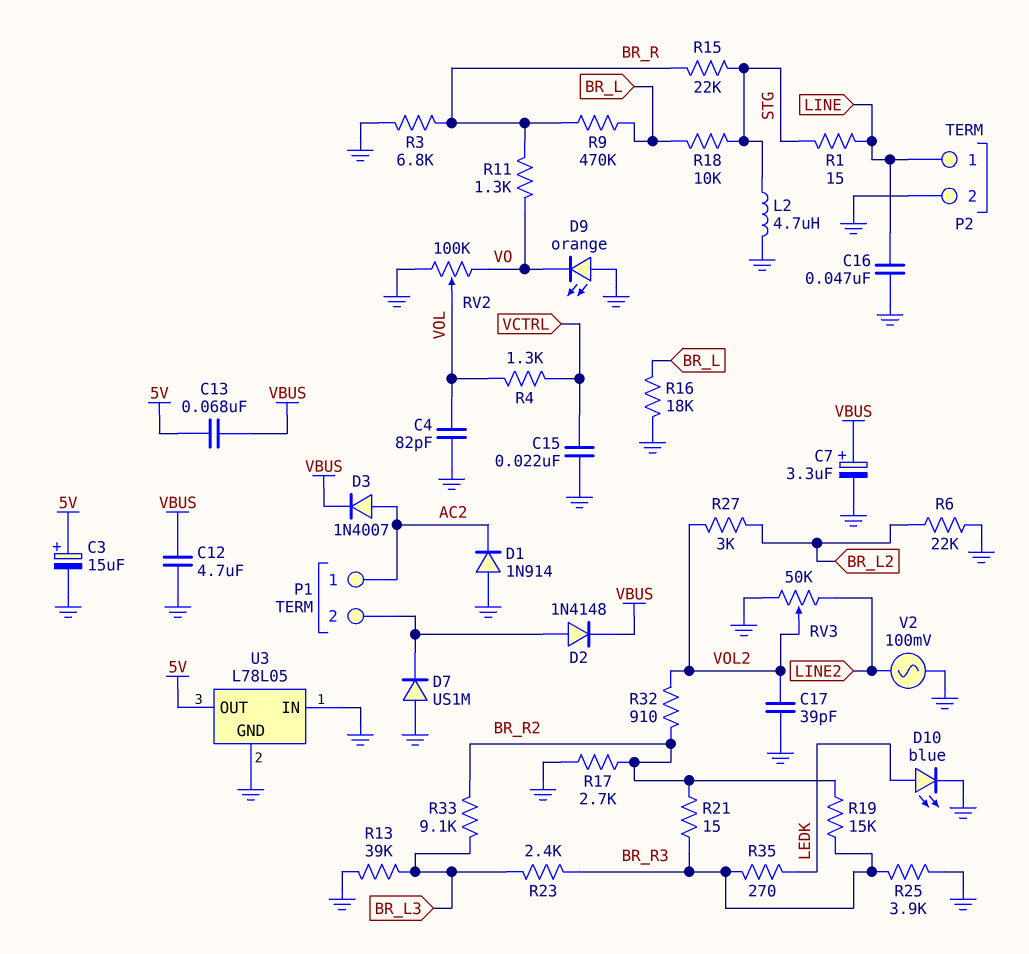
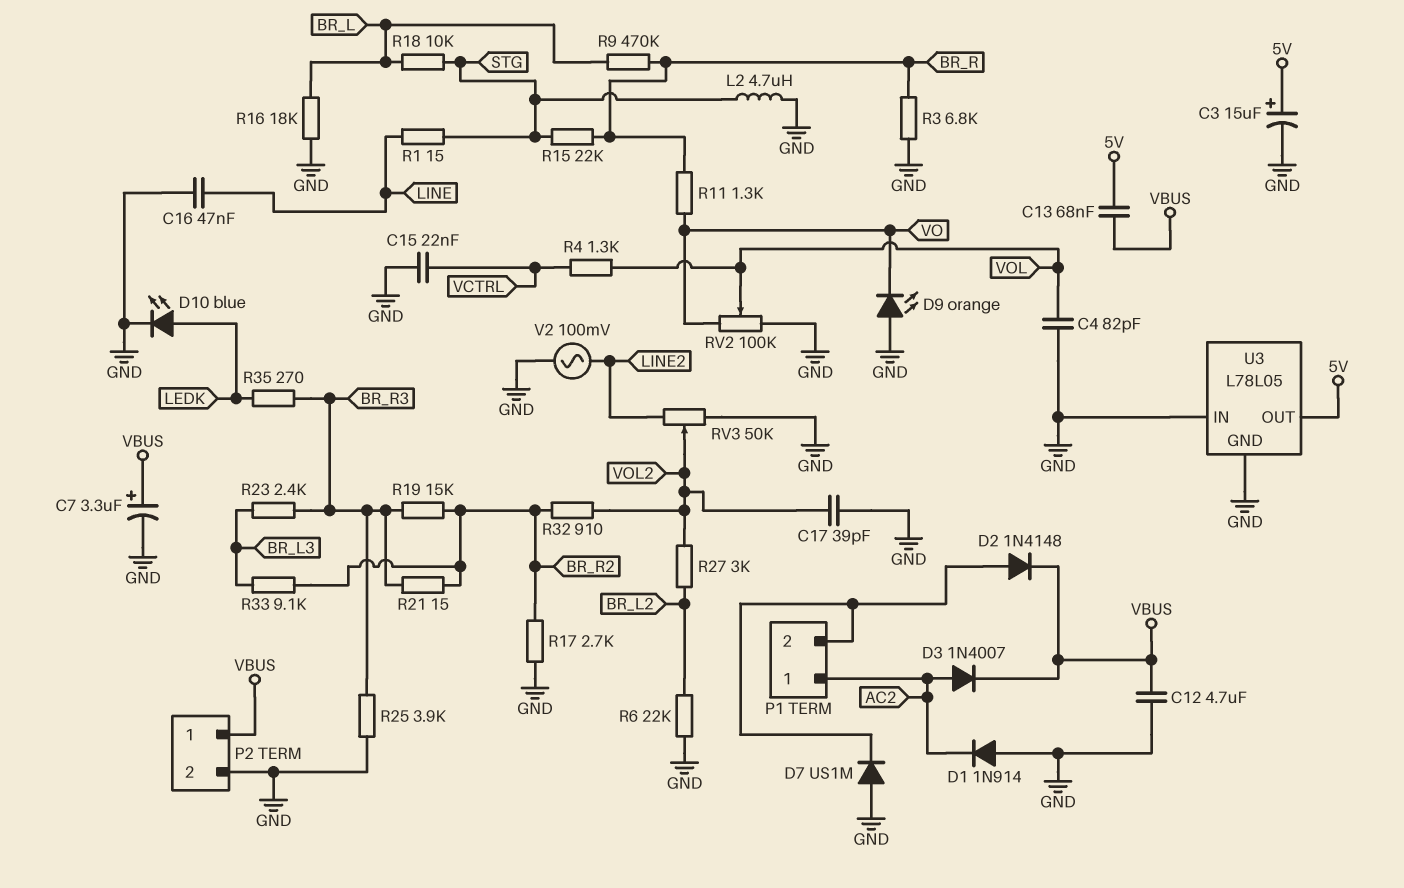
P2 pin 1: LINE -> VBUS
R13: 39k (BR_L3, GND) -> none

